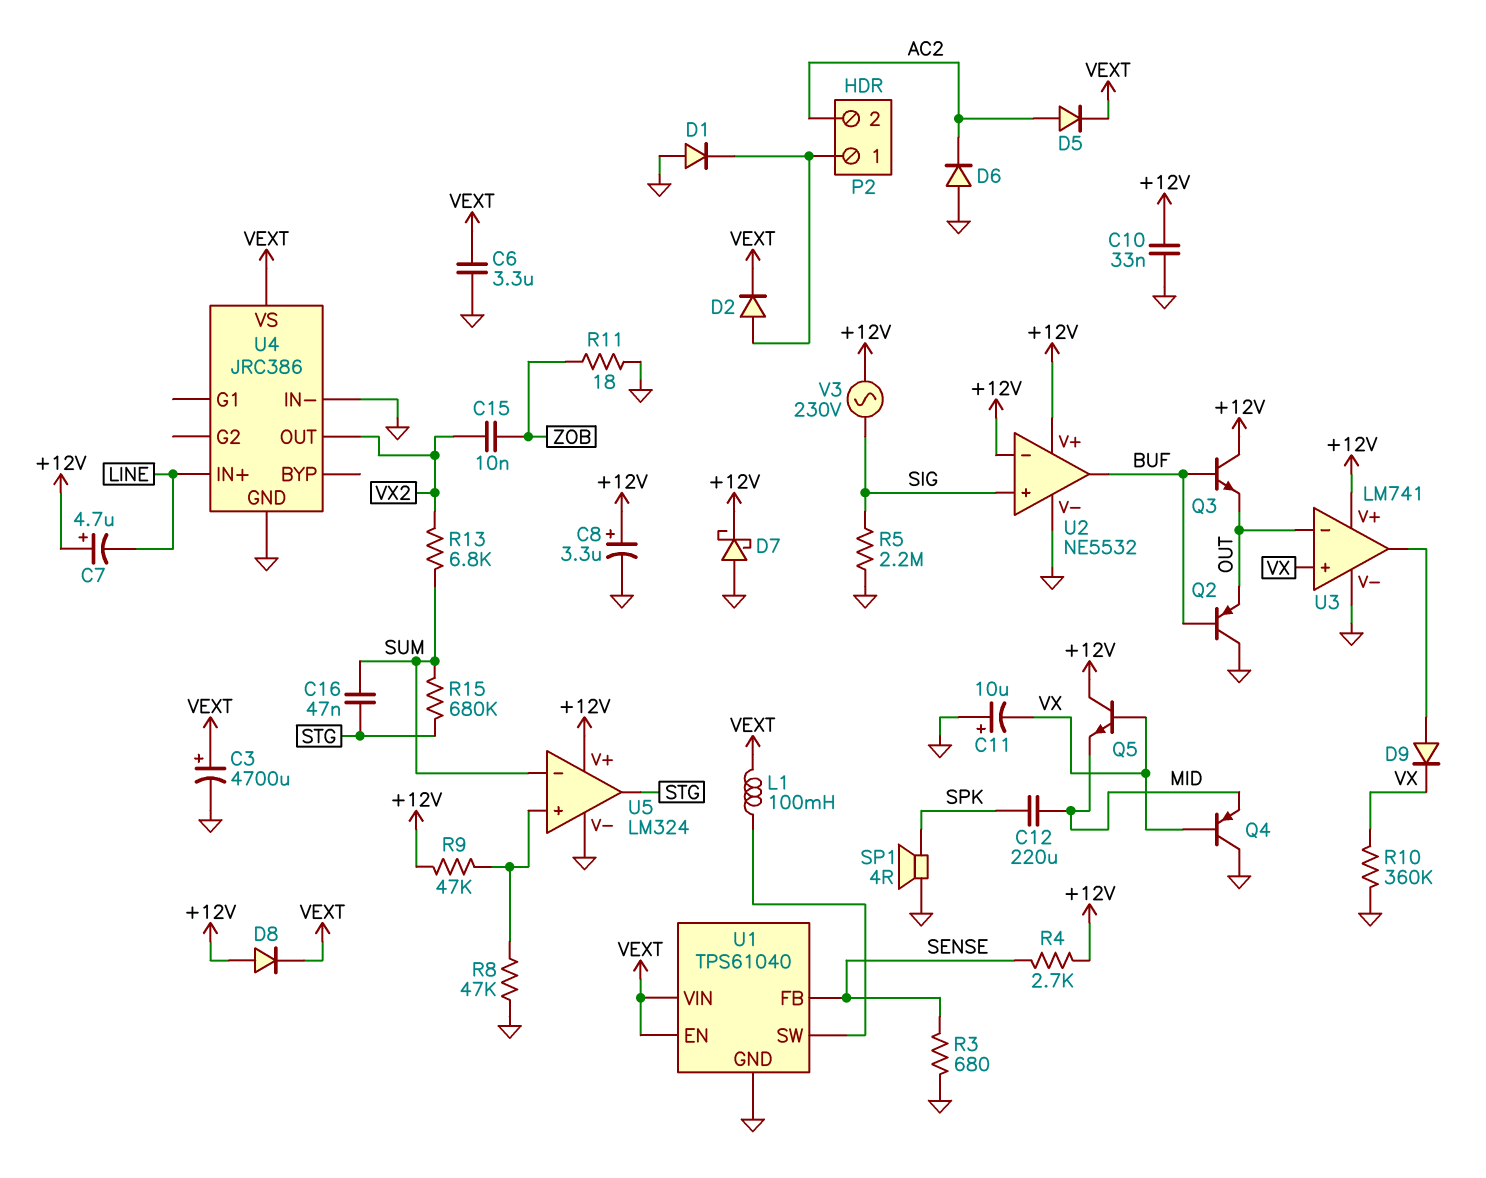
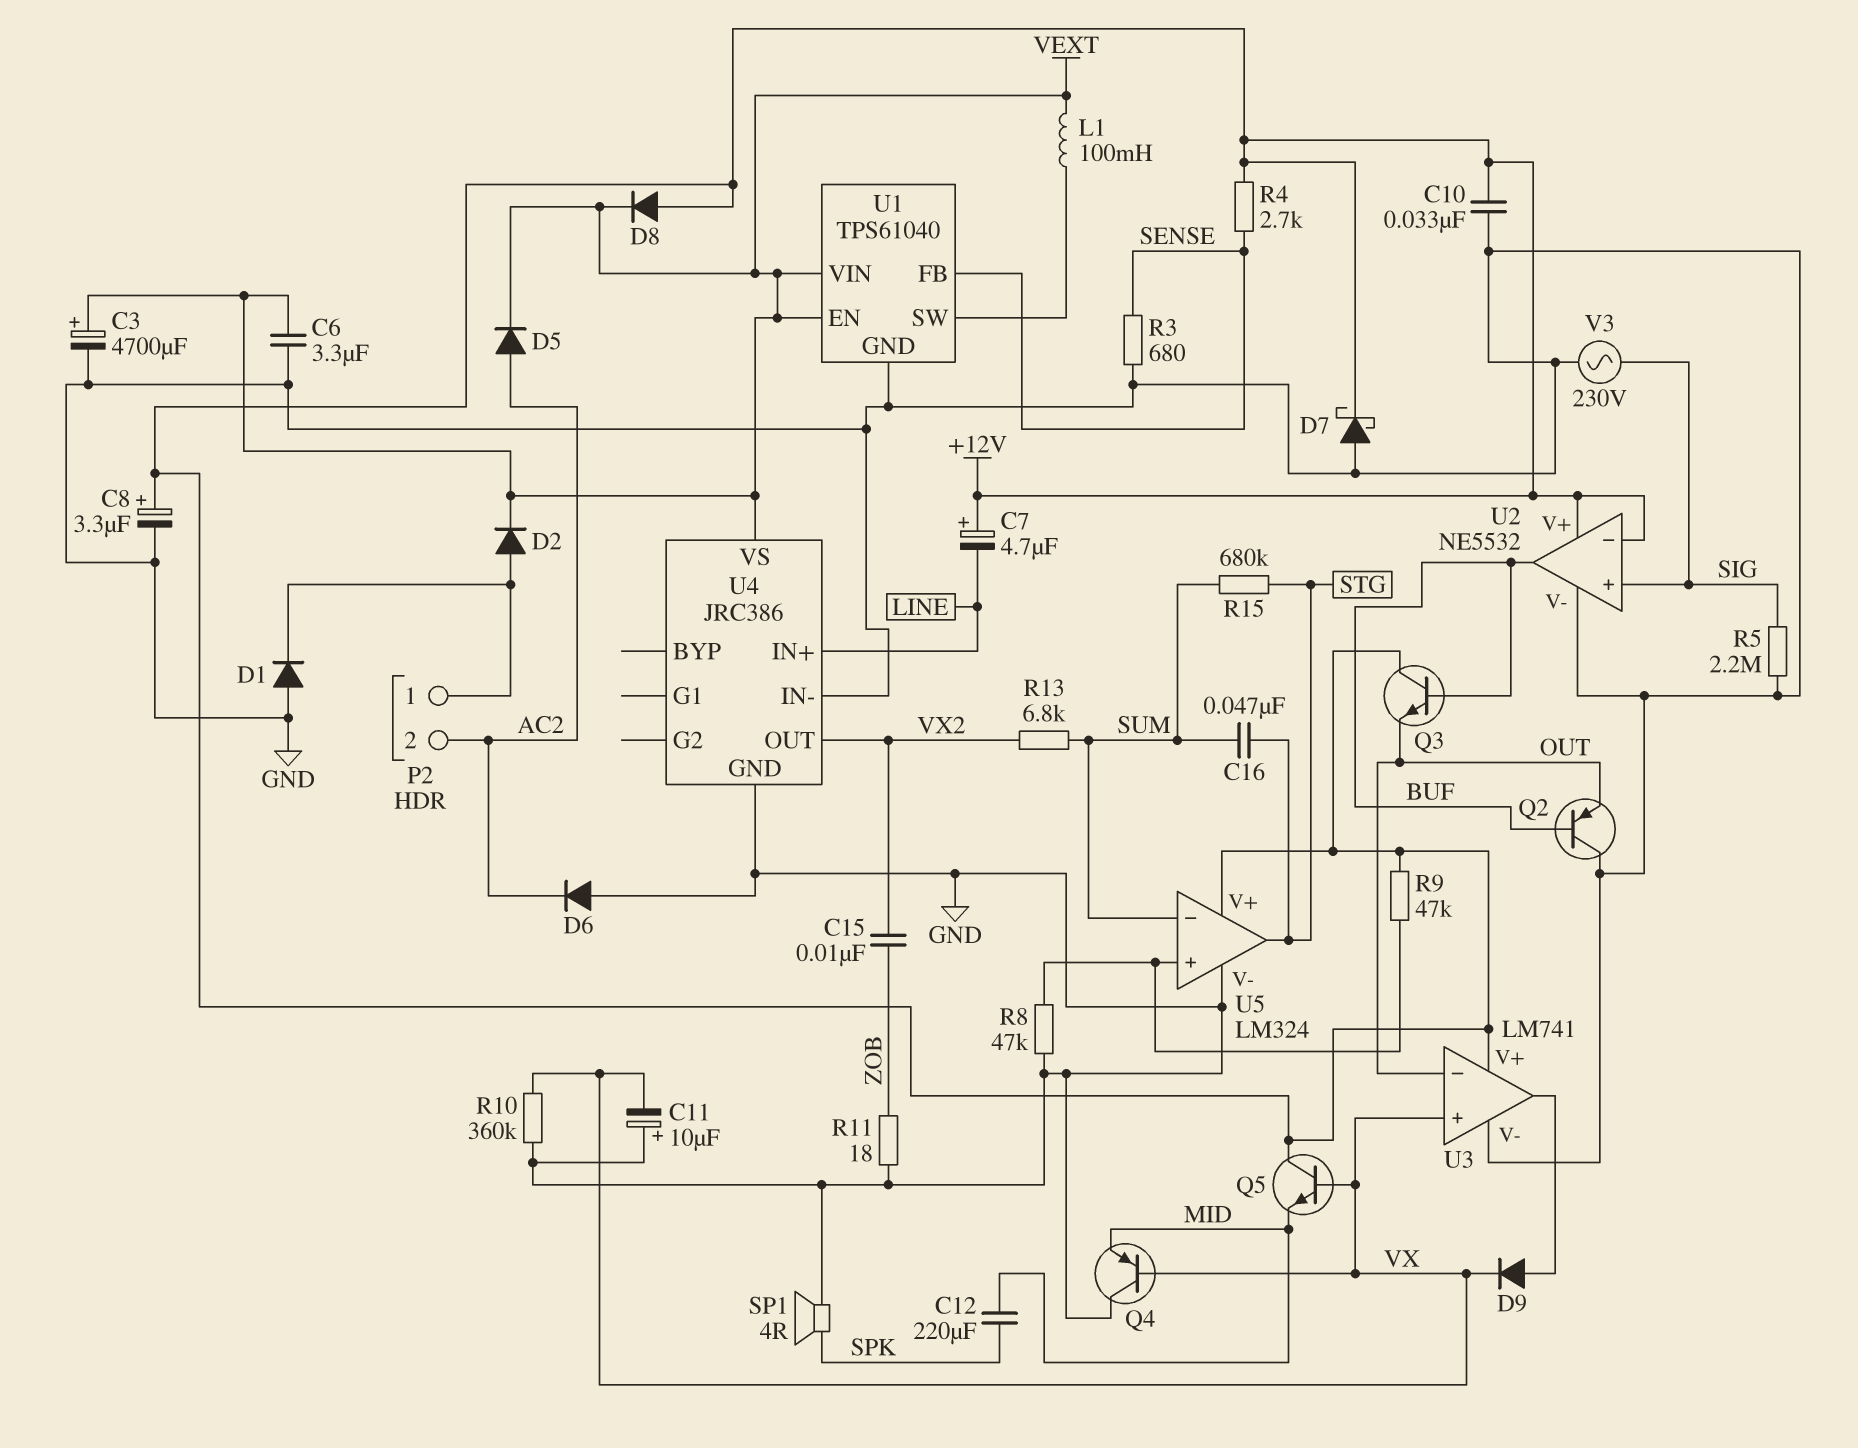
V3: AC 230V (+12V, SIG) -> AC 230V (GND, SIG)

